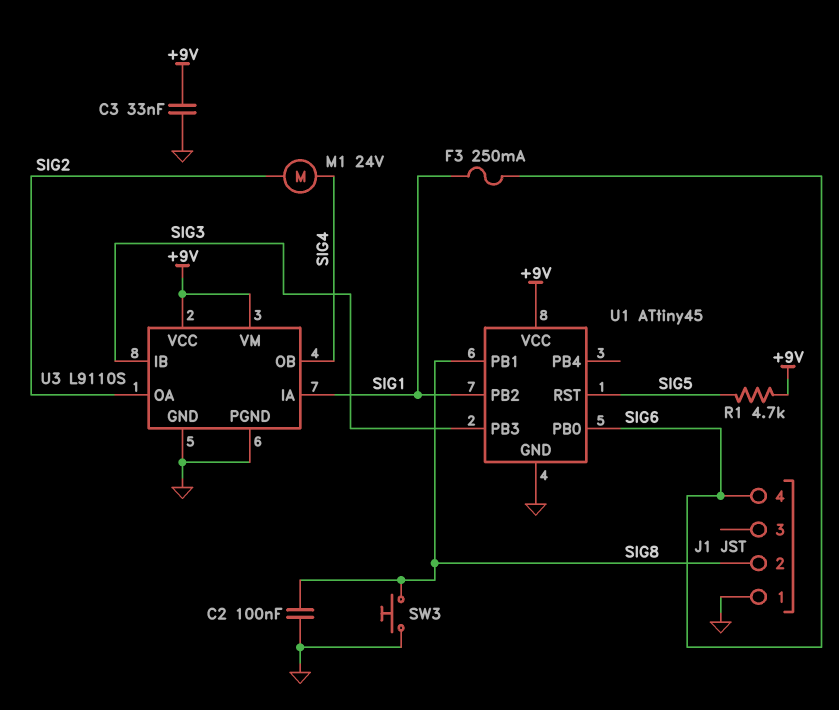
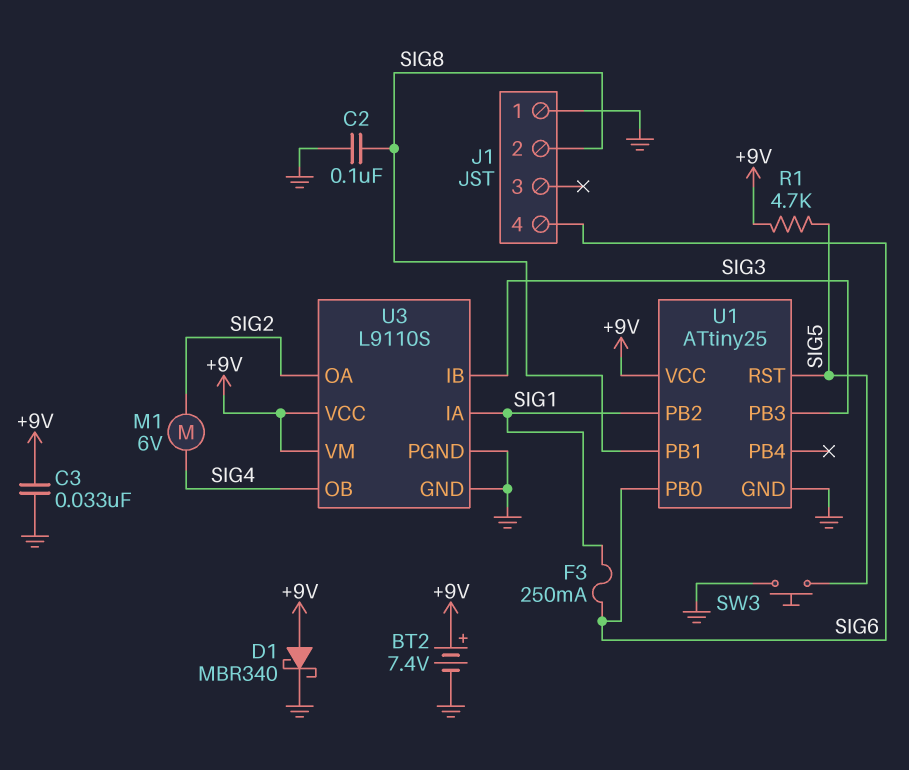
BT2: none -> 7.4V (plus +9V, minus GND)
D1: none -> schottky MBR340 (A +9V, K GND)
M1: motor 24V (SIG2, SIG4) -> motor 6V (SIG2, SIG4)
SW3: button (GND, SIG8) -> button (GND, SIG5)
U1: ATtiny45 -> ATtiny25

